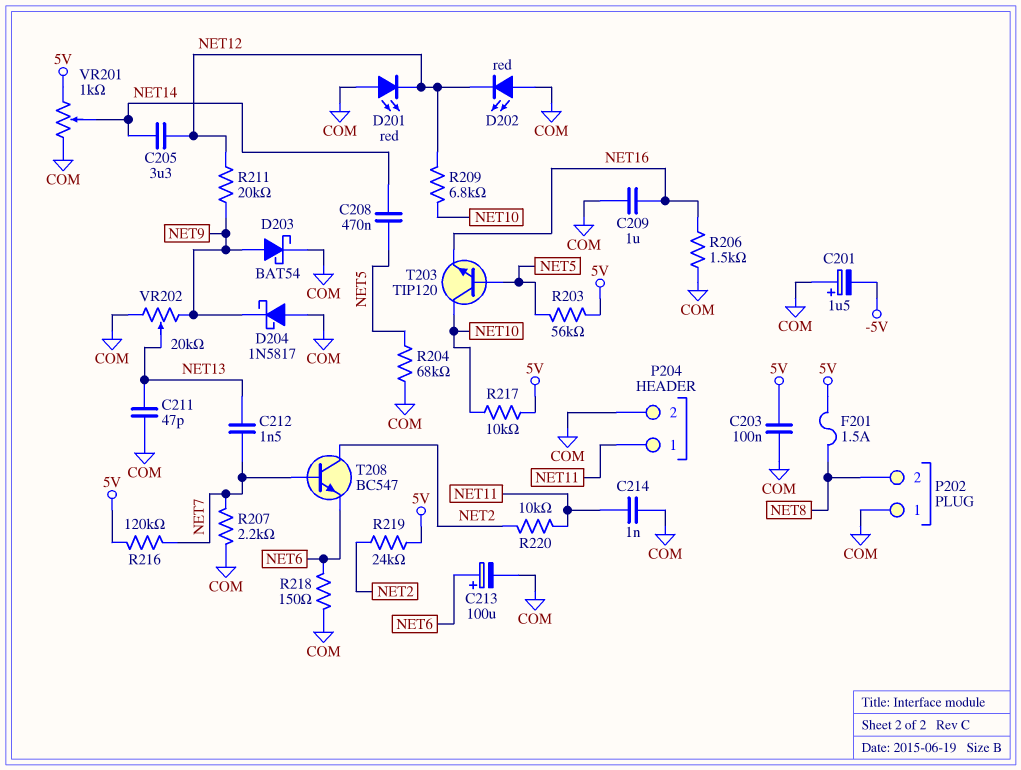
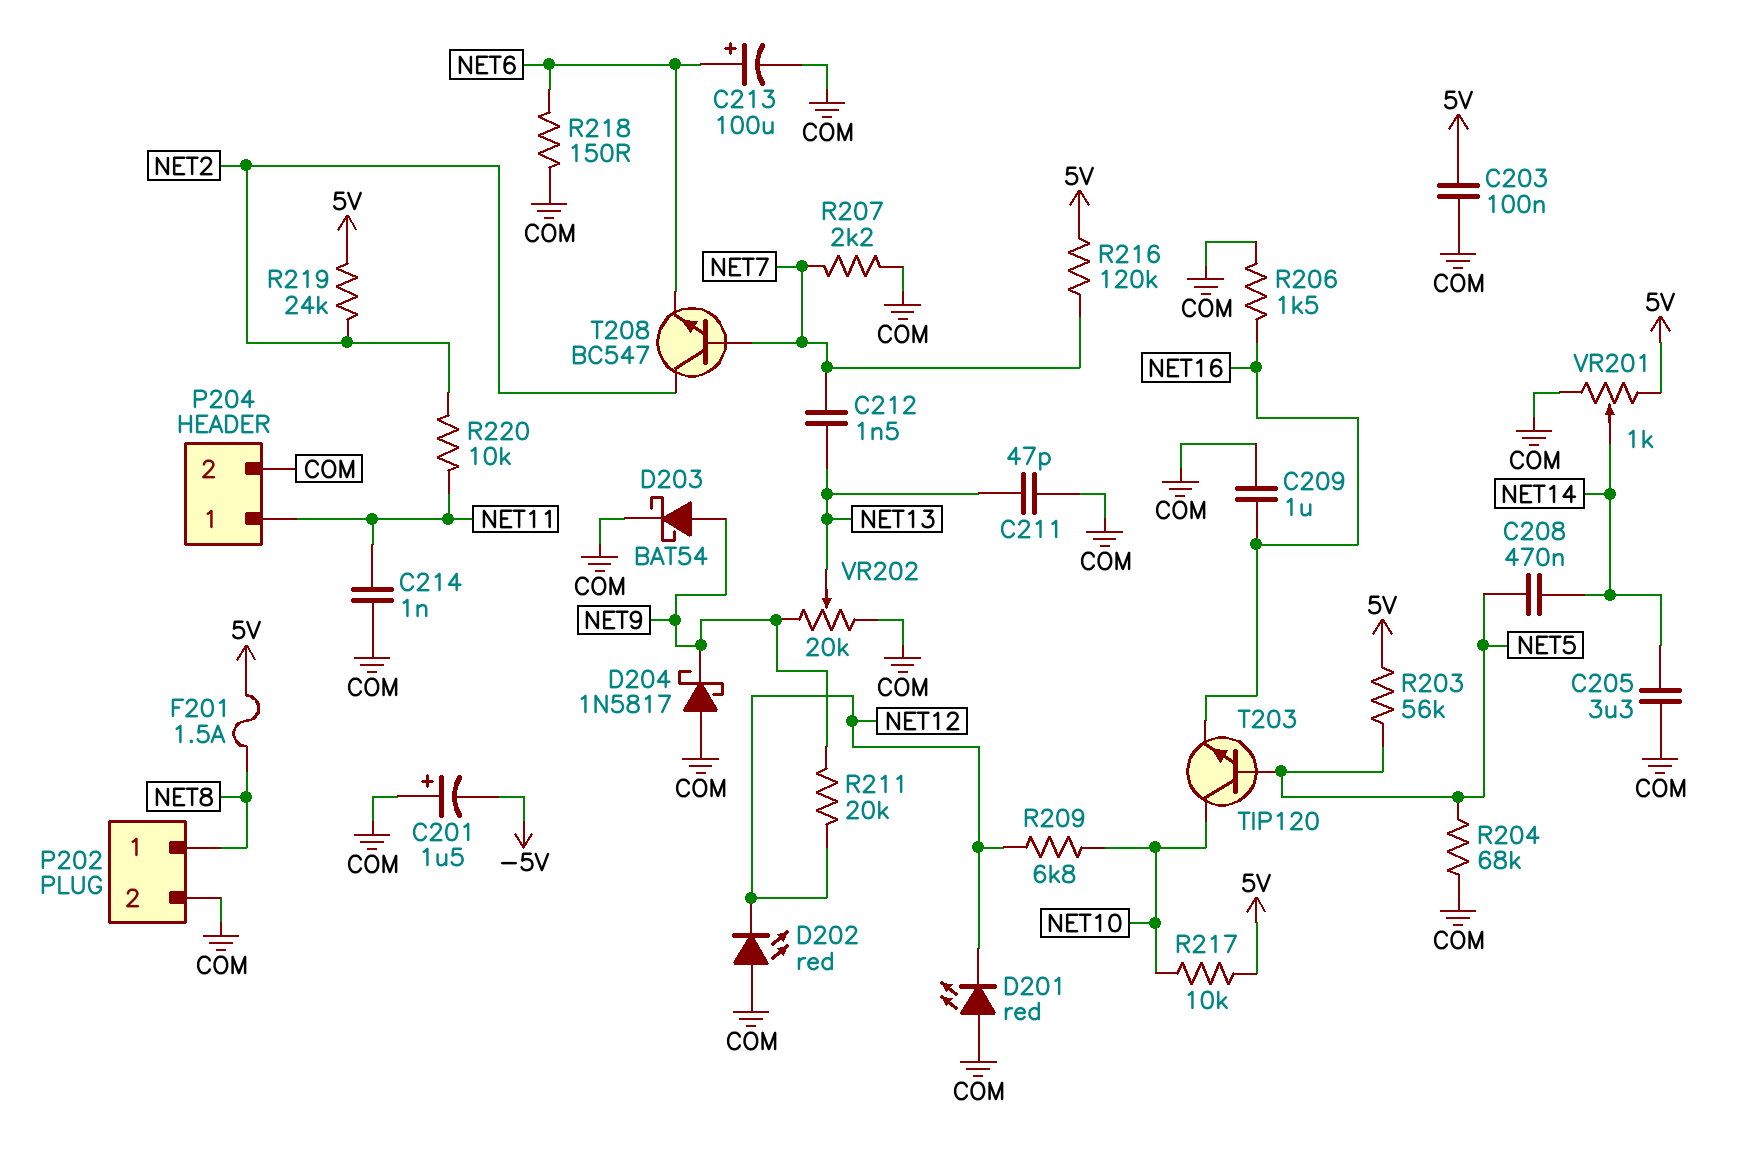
C205: 3.3uF (NET12, NET14) -> 3.3uF (COM, NET14)
P202 pin 1: COM -> NET8
P202 pin 2: NET8 -> COM

